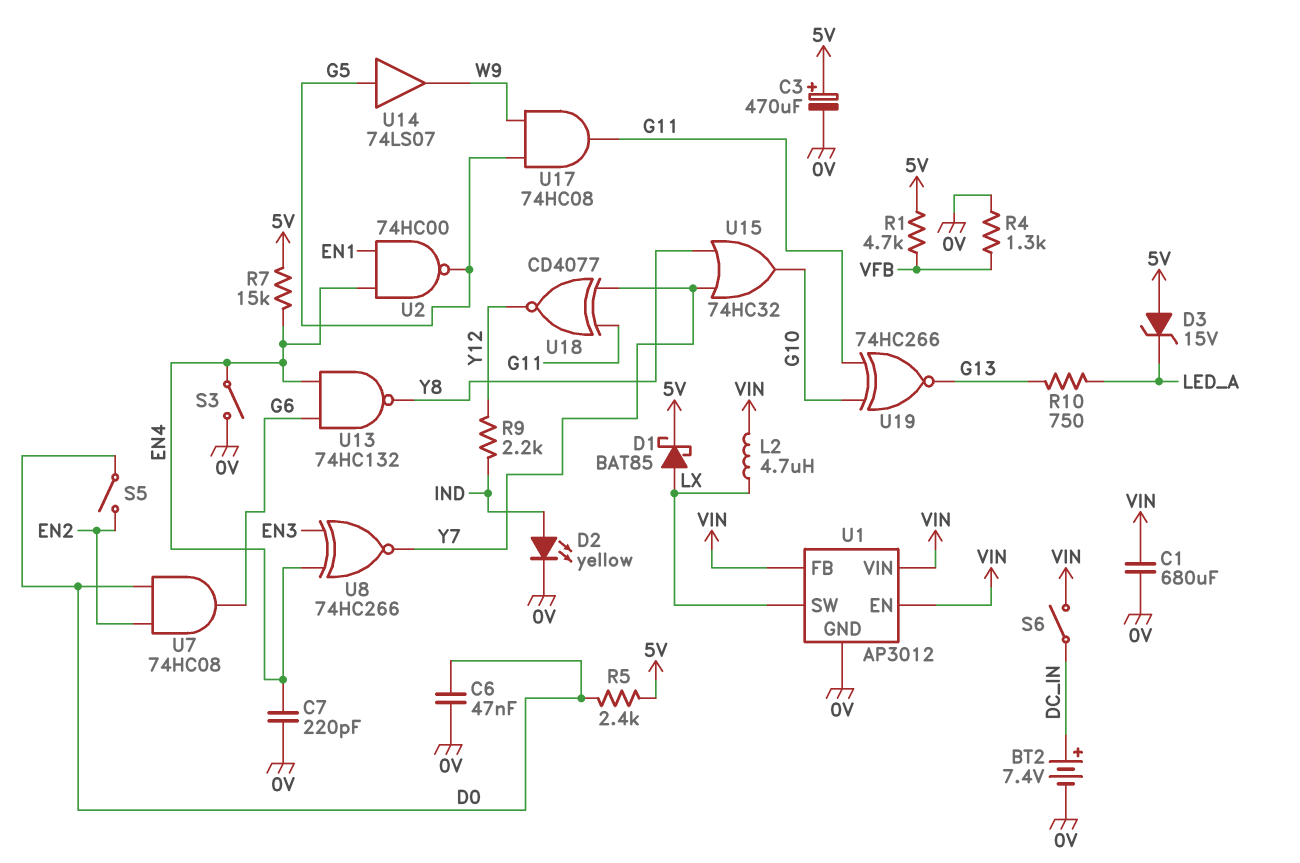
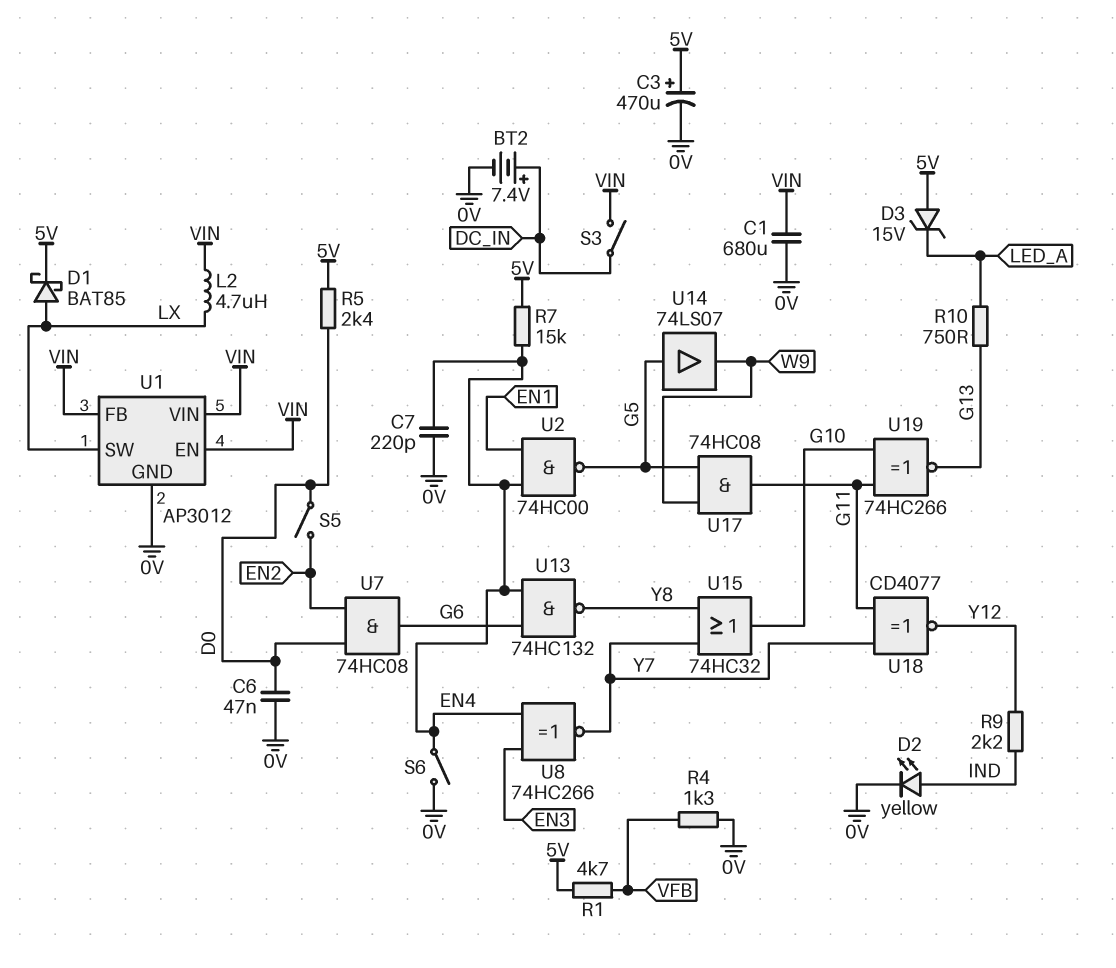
S3: switch (0V, EN4) -> switch (DC_IN, VIN)
S6: switch (DC_IN, VIN) -> switch (0V, EN4)

